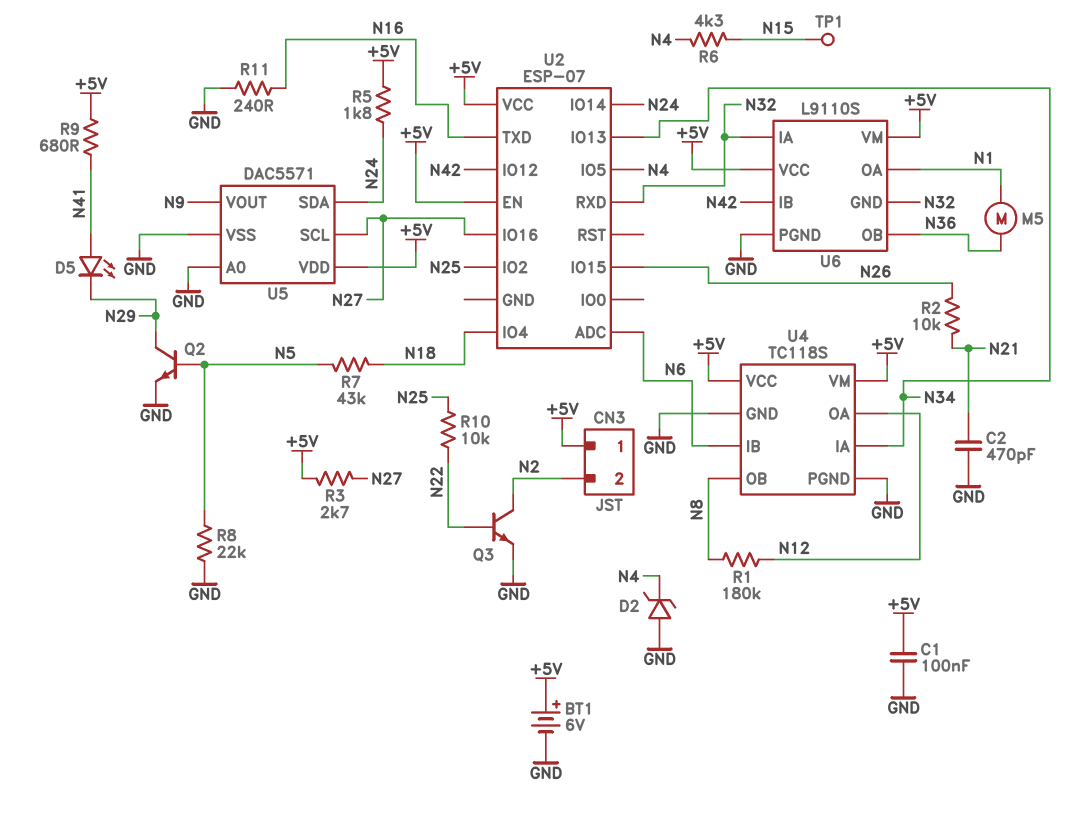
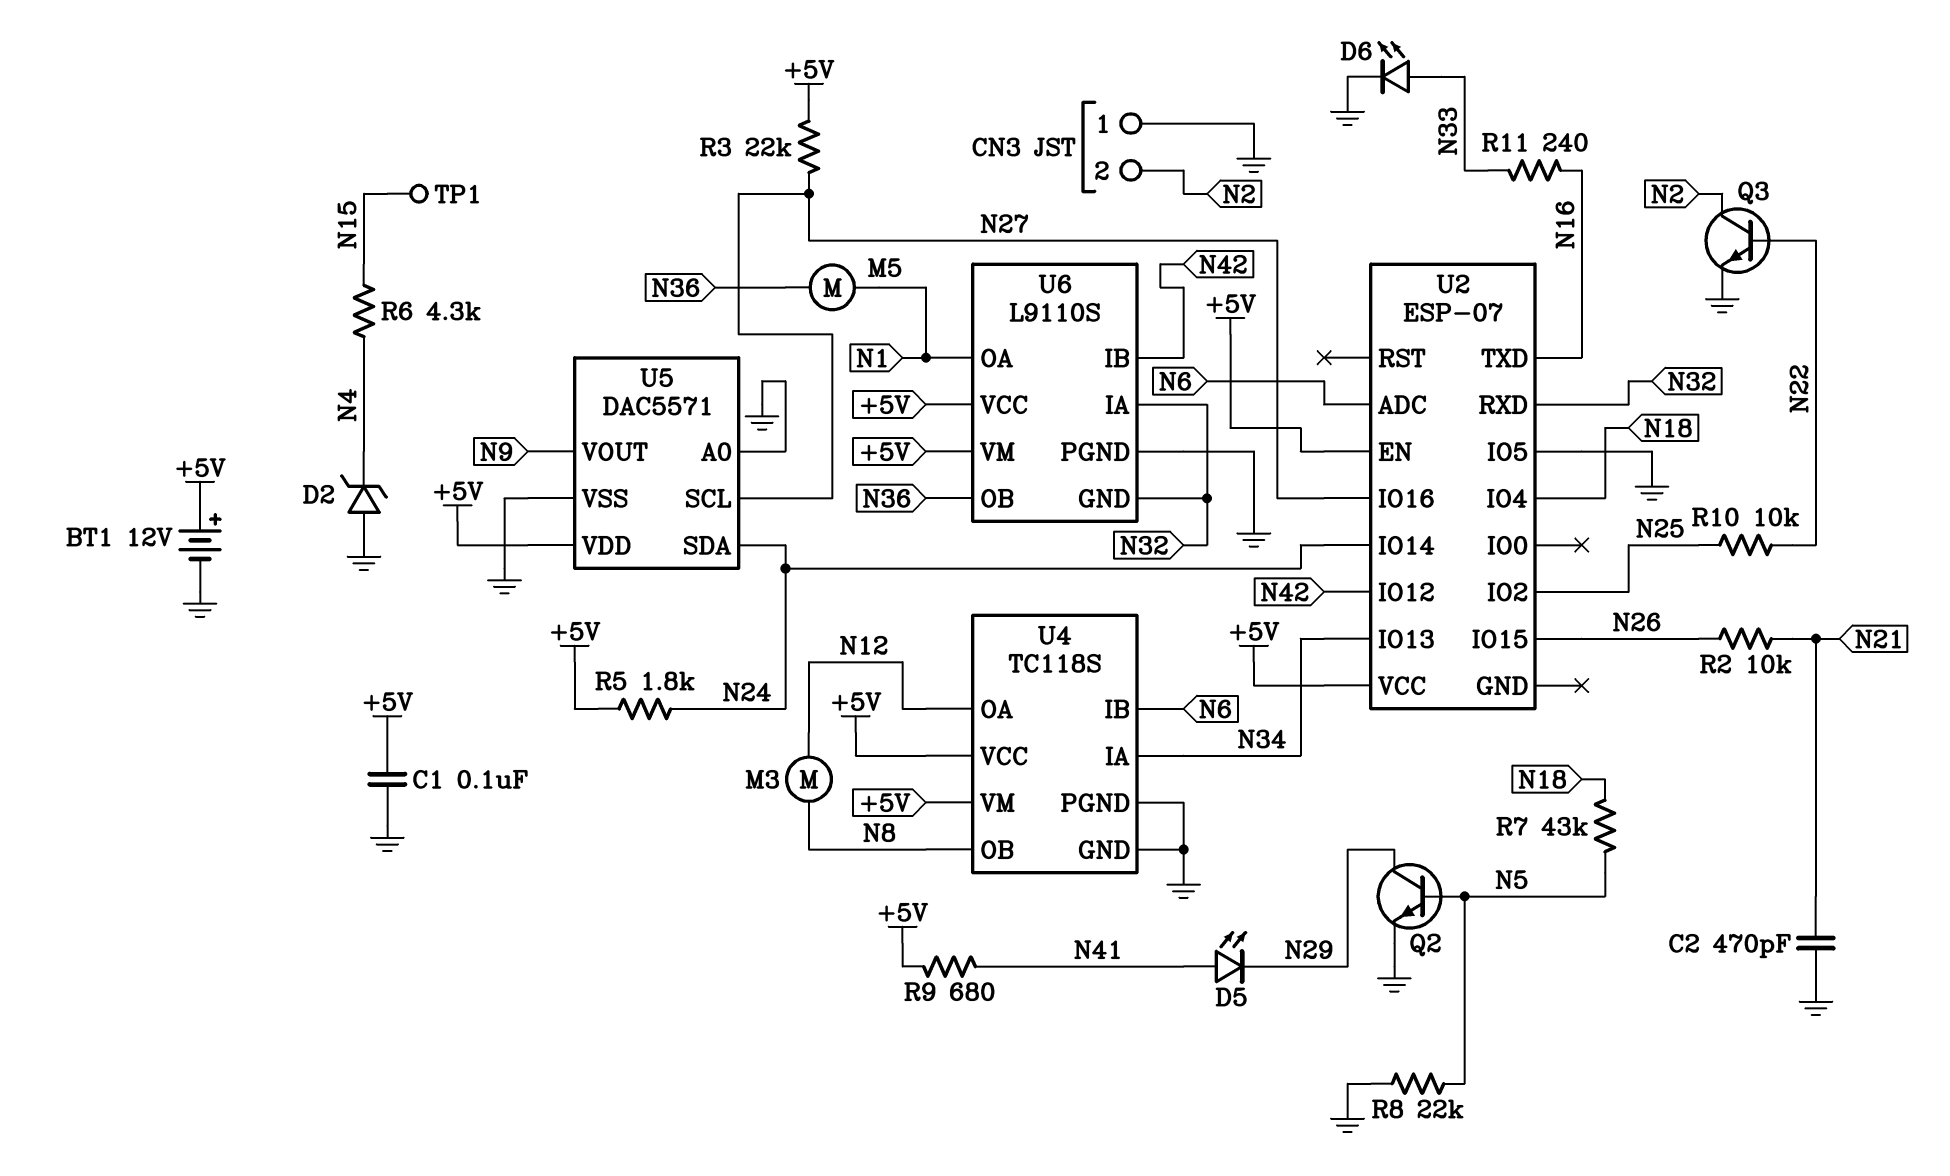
BT1: 6V (plus +5V, minus GND) -> 12V (plus +5V, minus GND)
CN3 pin 1: +5V -> GND
D6: none -> LED (A N33, K GND)
M3: none -> motor (N8, N12)
R1: 180k (N8, N12) -> none
R3: 2.7k (+5V, N27) -> 22k (+5V, N27)
R11: 240 (GND, N16) -> 240 (N16, N33)
U2 pin IO5: N4 -> GND

